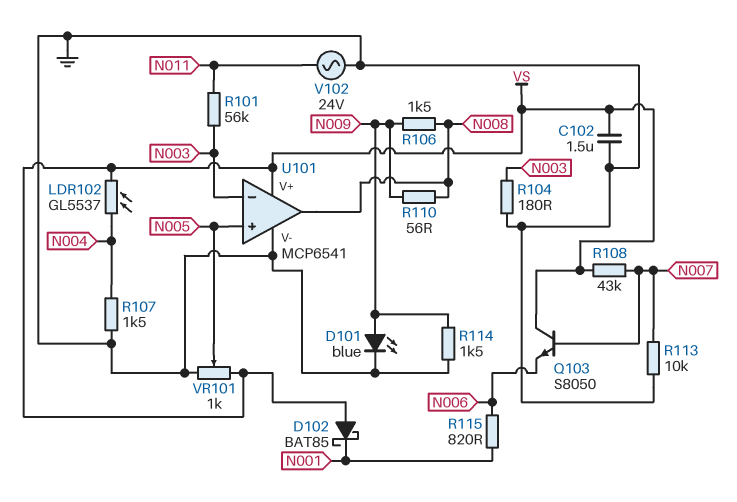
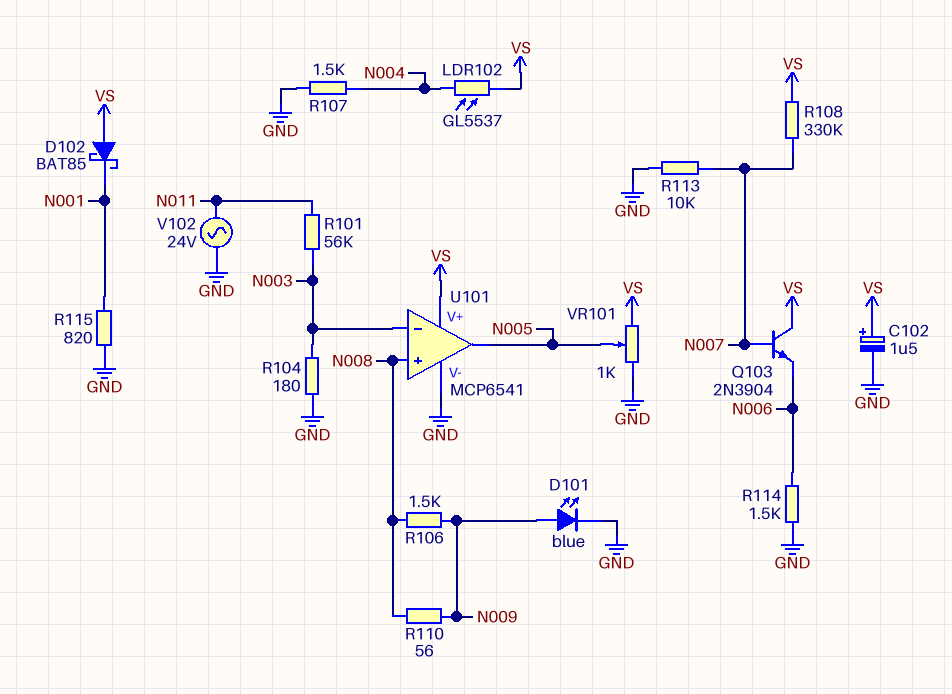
C102: 1.5uF (GND, VS) -> 1.5uF (plus VS, minus GND)
Q103: NPN S8050 (B N007, C VS, E N006) -> NPN 2N3904 (B N007, C VS, E N006)
R108: 43k (N007, VS) -> 330k (N007, VS)
R114: 1.5k (GND, N009) -> 1.5k (GND, N006)
R115: 820 (N001, N006) -> 820 (GND, N001)
U101 pin in+: N005 -> N008
U101 pin out: N008 -> N005

